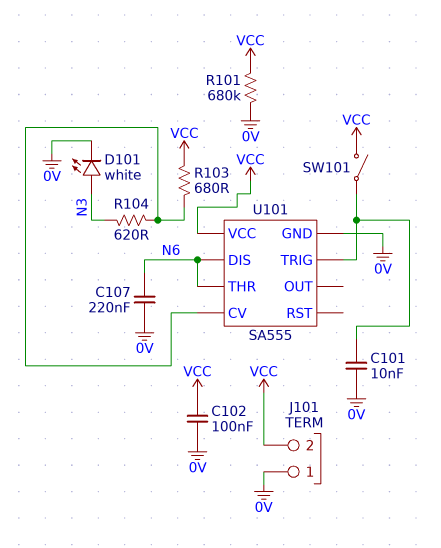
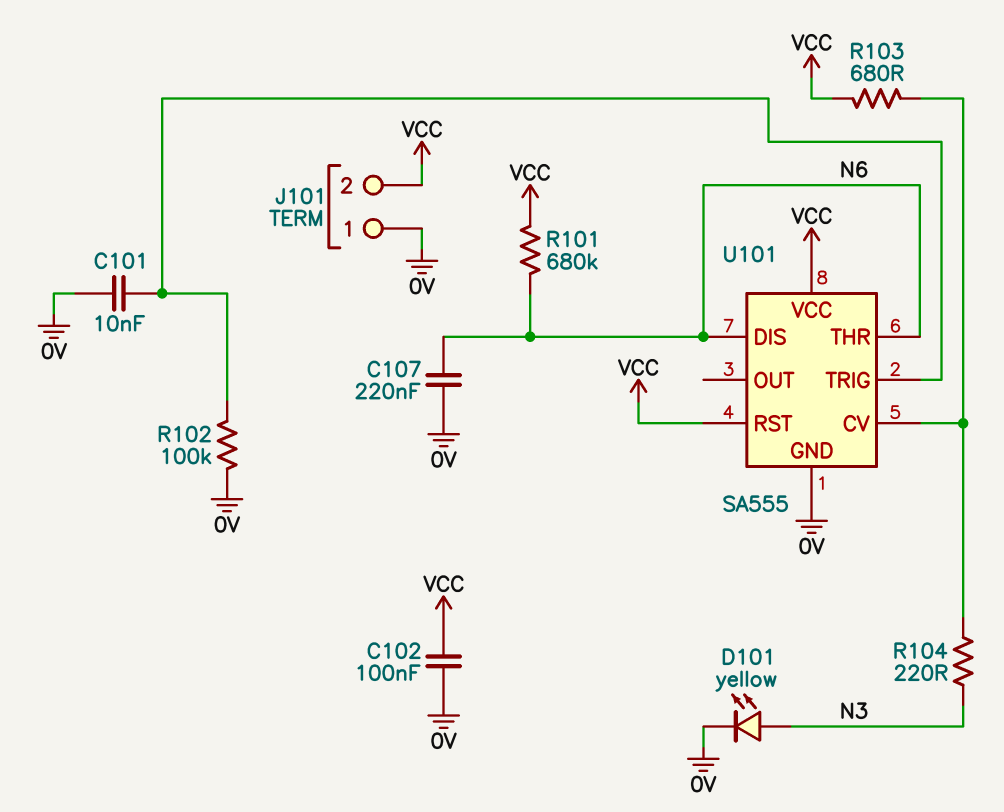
D101: LED white (A N3, K 0V) -> LED yellow (A N3, K 0V)
R101: 680k (0V, VCC) -> 680k (N6, VCC)
R102: none -> 100k (0V, U101/TRIG)
R104: 620 (N3, U101/CV) -> 220 (N3, U101/CV)
SW101: switch (U101/TRIG, VCC) -> none
U101 pin RST: none -> VCC

